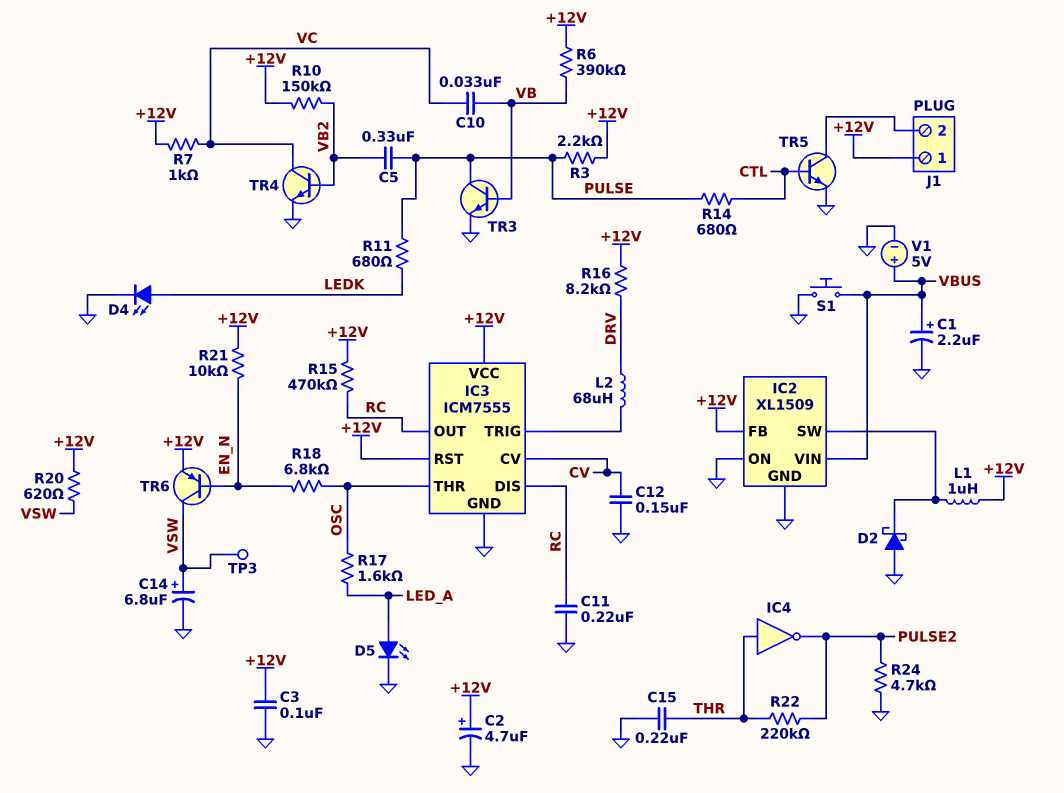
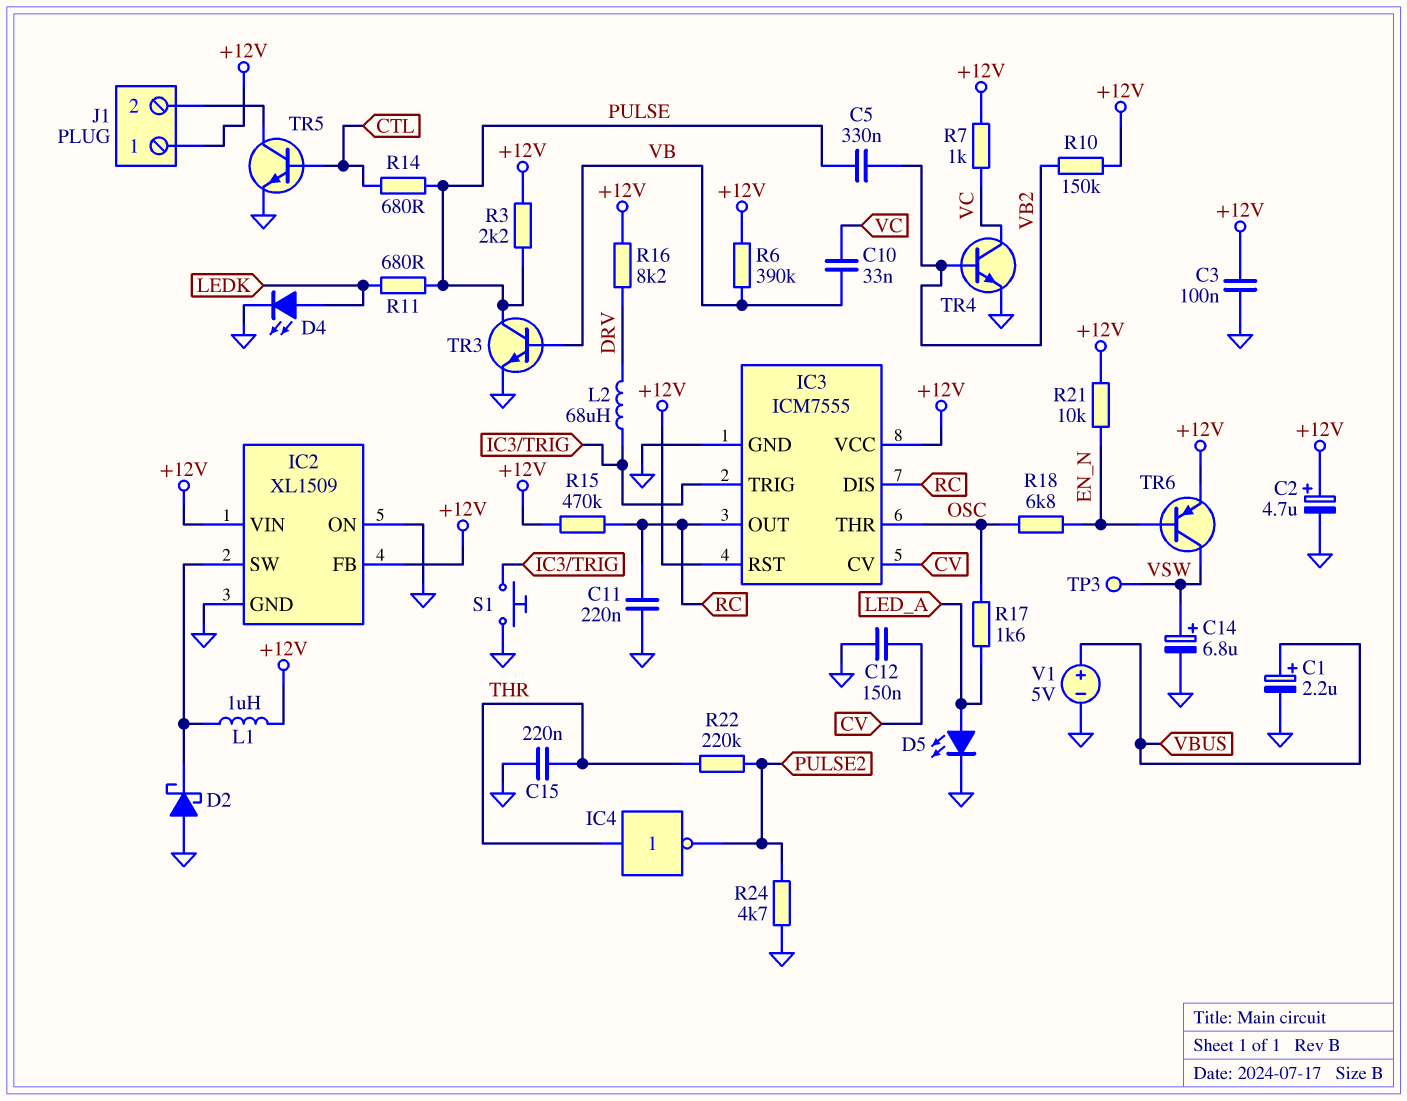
IC2 pin VIN: VBUS -> +12V
R20: 620 (+12V, VSW) -> none
S1: button (GND, VBUS) -> button (GND, IC3/TRIG)

